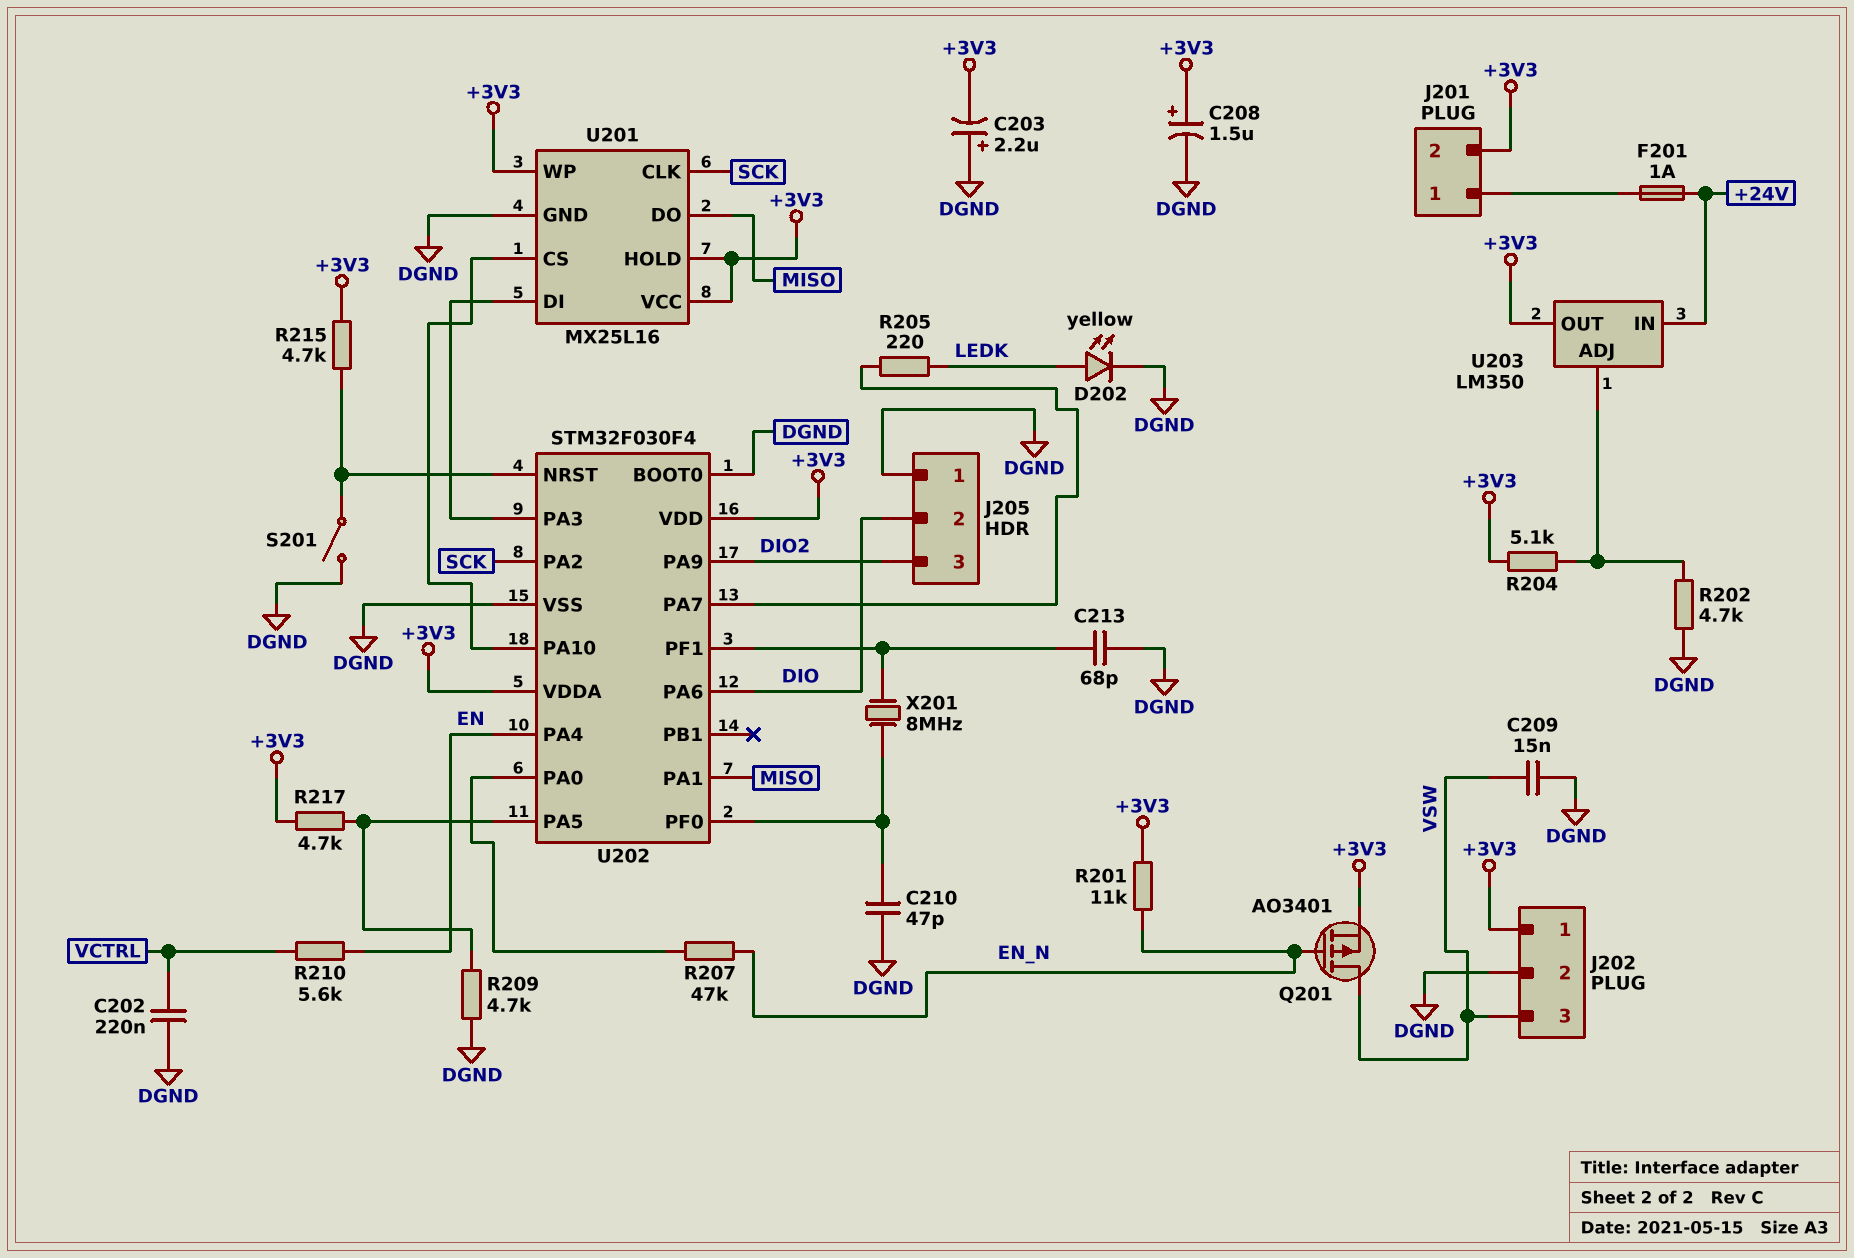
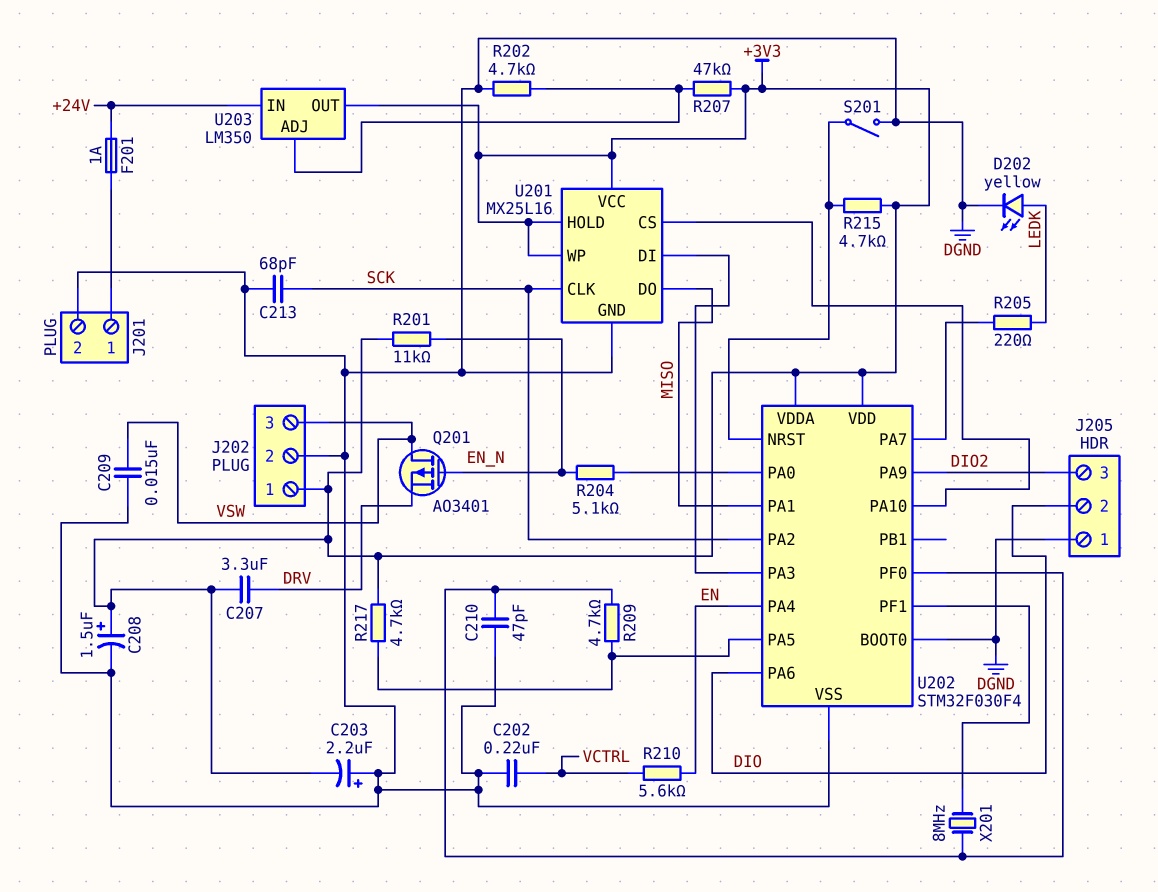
C207: none -> 3.3uF (+3V3, DRV)
C213: 68pF (DGND, U202/PF1) -> 68pF (DGND, SCK)
J201 pin 2: +3V3 -> DGND
Q201: PMOS AO3401 (G EN_N, D VSW, S +3V3) -> PMOS AO3401 (G EN_N, D VSW, S DRV)
R204: 5.1k (+3V3, U203/ADJ) -> 5.1k (EN_N, U202/PA0)
R207: 47k (EN_N, U202/PA0) -> 47k (+3V3, U203/ADJ)
R209: 4.7k (DGND, U202/PA5) -> 4.7k (U202/PA5, U202/PF0)

